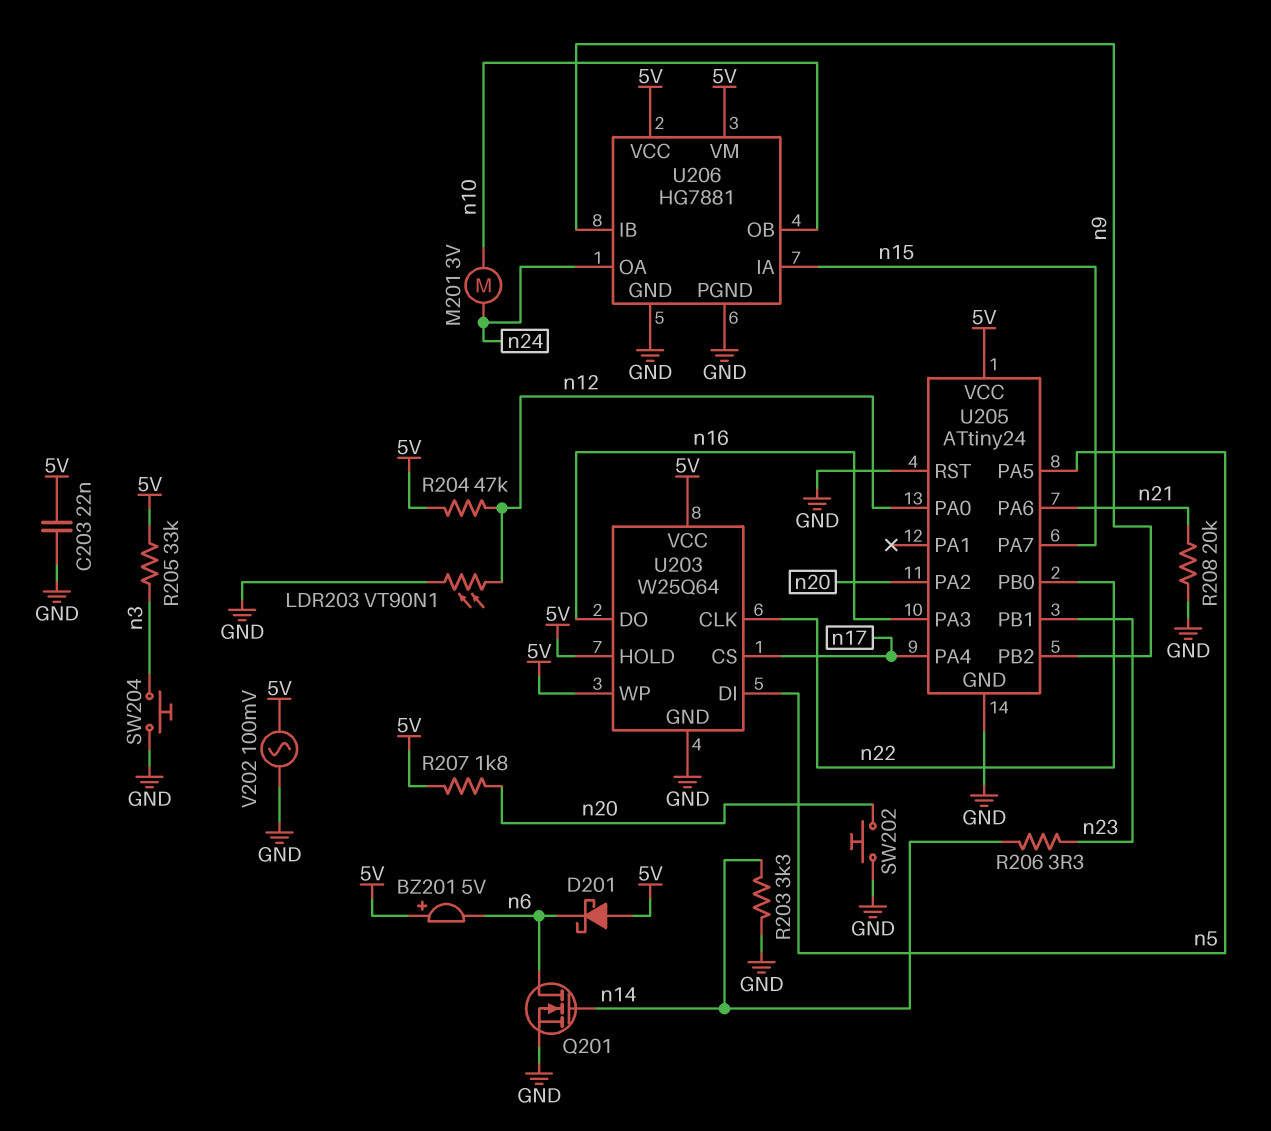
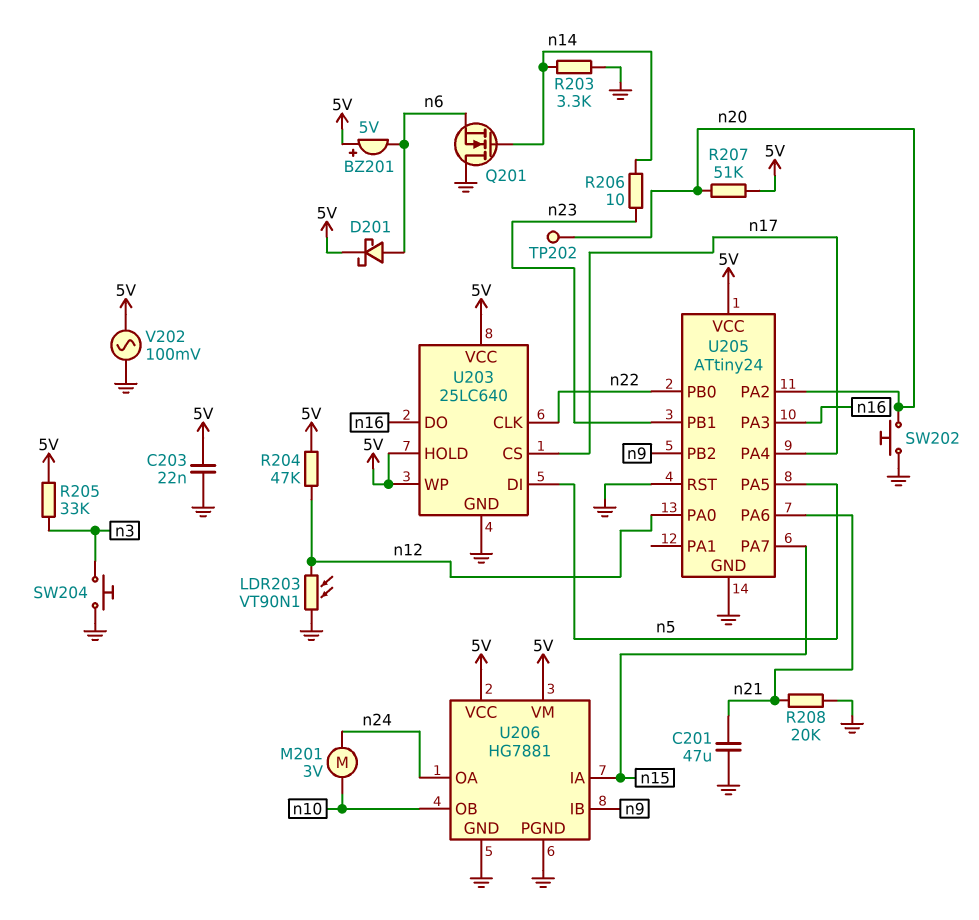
C201: none -> 47uF (GND, n21)
D201: schottky (A 5V, K n6) -> schottky (A n6, K 5V)
Q201: NMOS (G n14, D n6, S GND) -> NMOS (G n14, D GND, S n6)
R206: 3.3 (n14, n23) -> 10 (n14, n23)
R207: 1.8k (5V, n20) -> 51k (5V, n20)
TP202: none -> test point (n20)
U203: W25Q64 -> 25LC640

